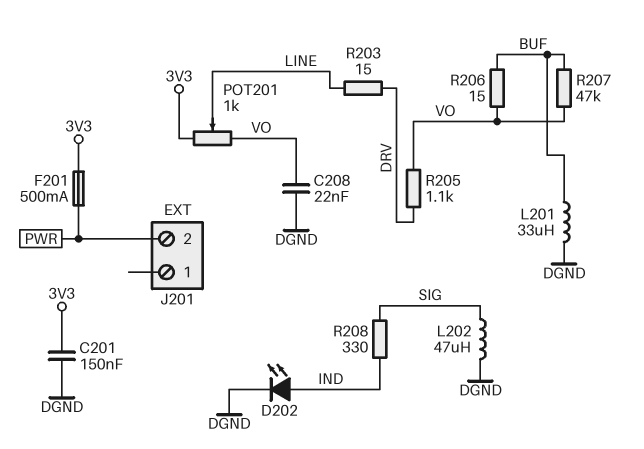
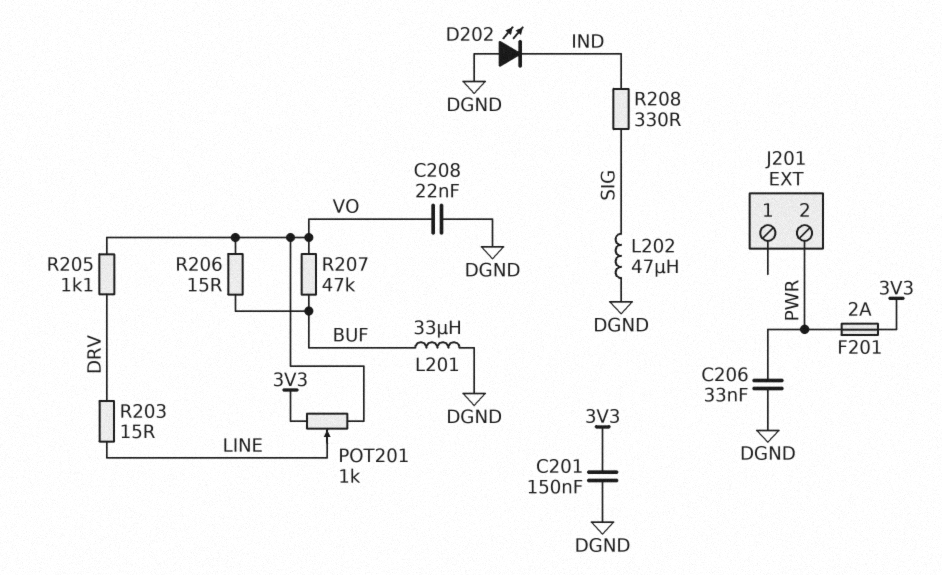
C206: none -> 33nF (DGND, PWR)
D202: LED (A IND, K DGND) -> LED (A DGND, K IND)
F201: 500mA (3V3, PWR) -> 2A (3V3, PWR)

